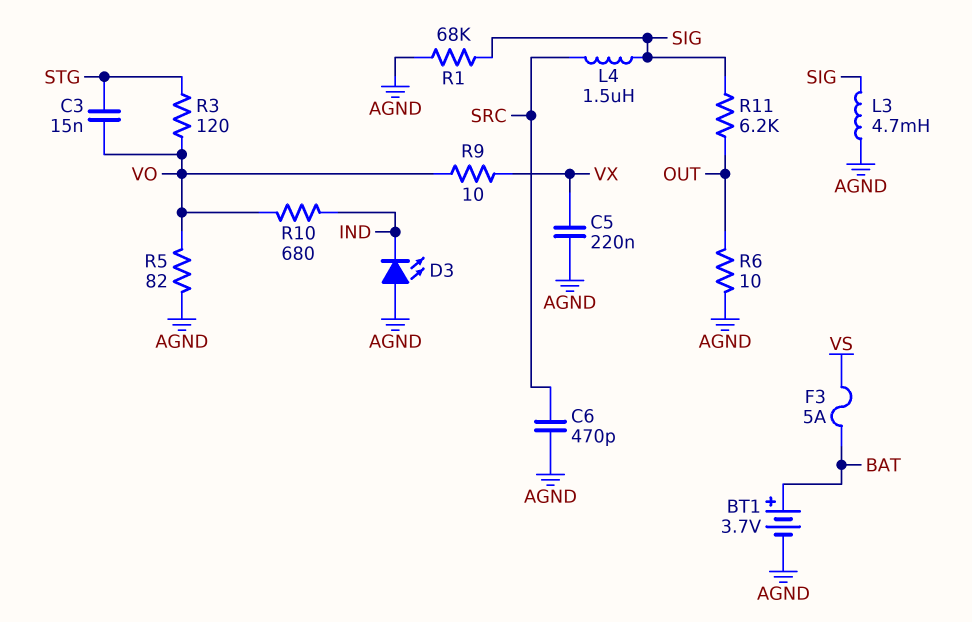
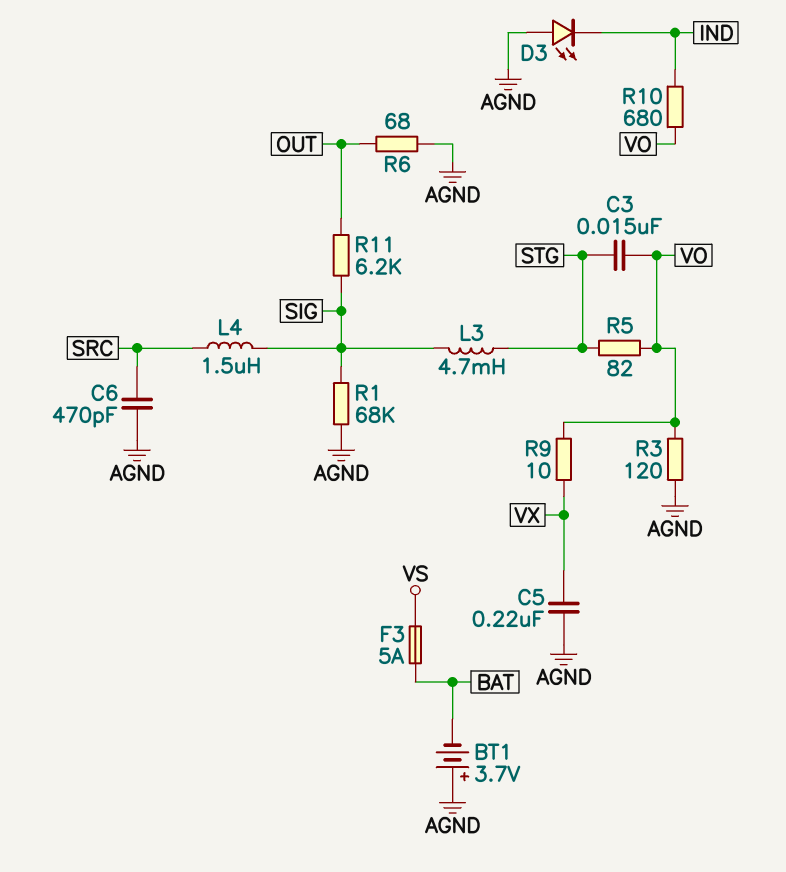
BT1: 3.7V (plus BAT, minus AGND) -> 3.7V (plus AGND, minus BAT)
L3: 4.7mH (AGND, SIG) -> 4.7mH (SIG, STG)
R3: 120 (STG, VO) -> 120 (AGND, VO)
R5: 82 (AGND, VO) -> 82 (STG, VO)
R6: 10 (AGND, OUT) -> 68 (AGND, OUT)

